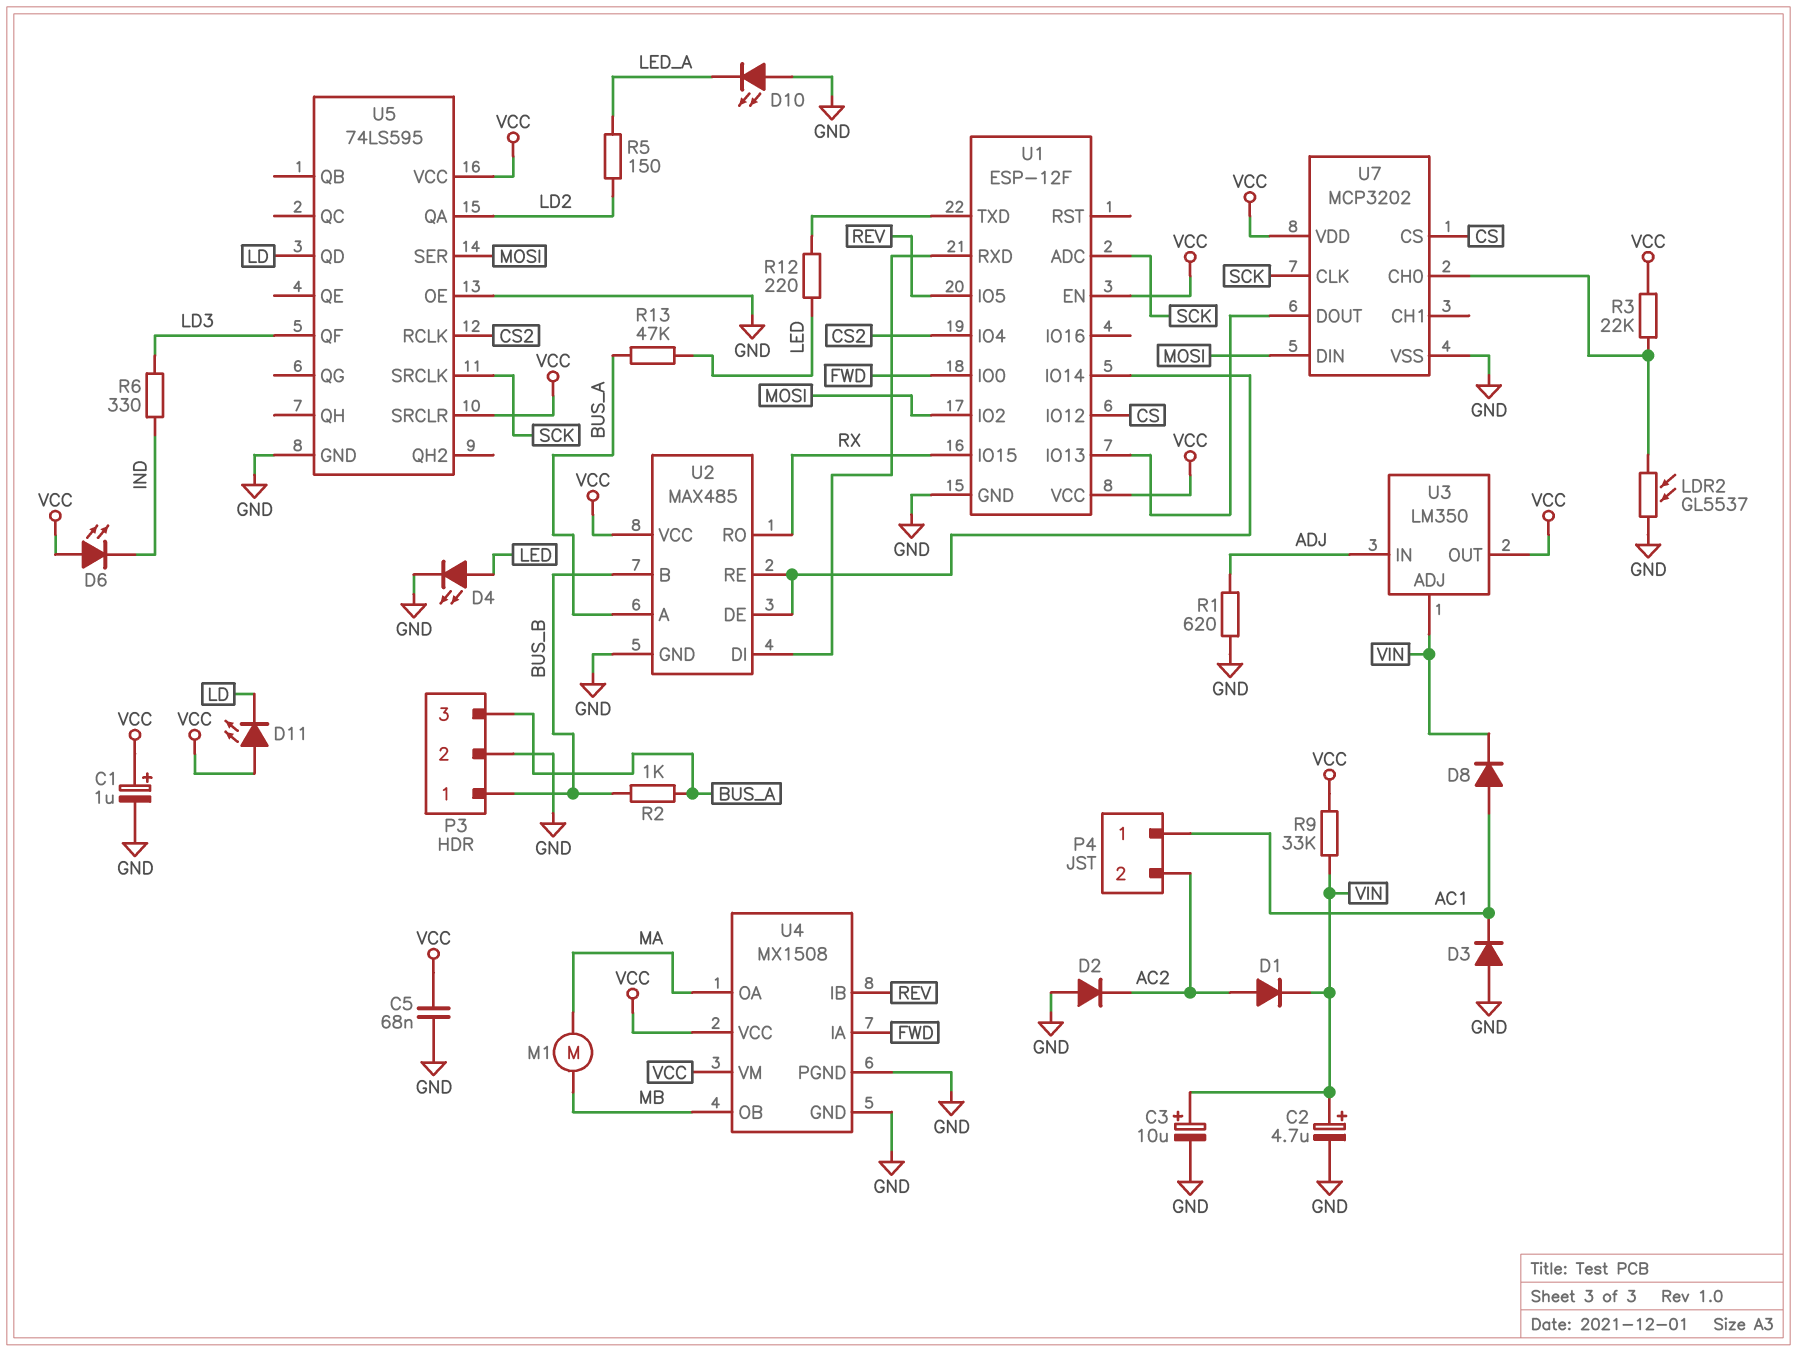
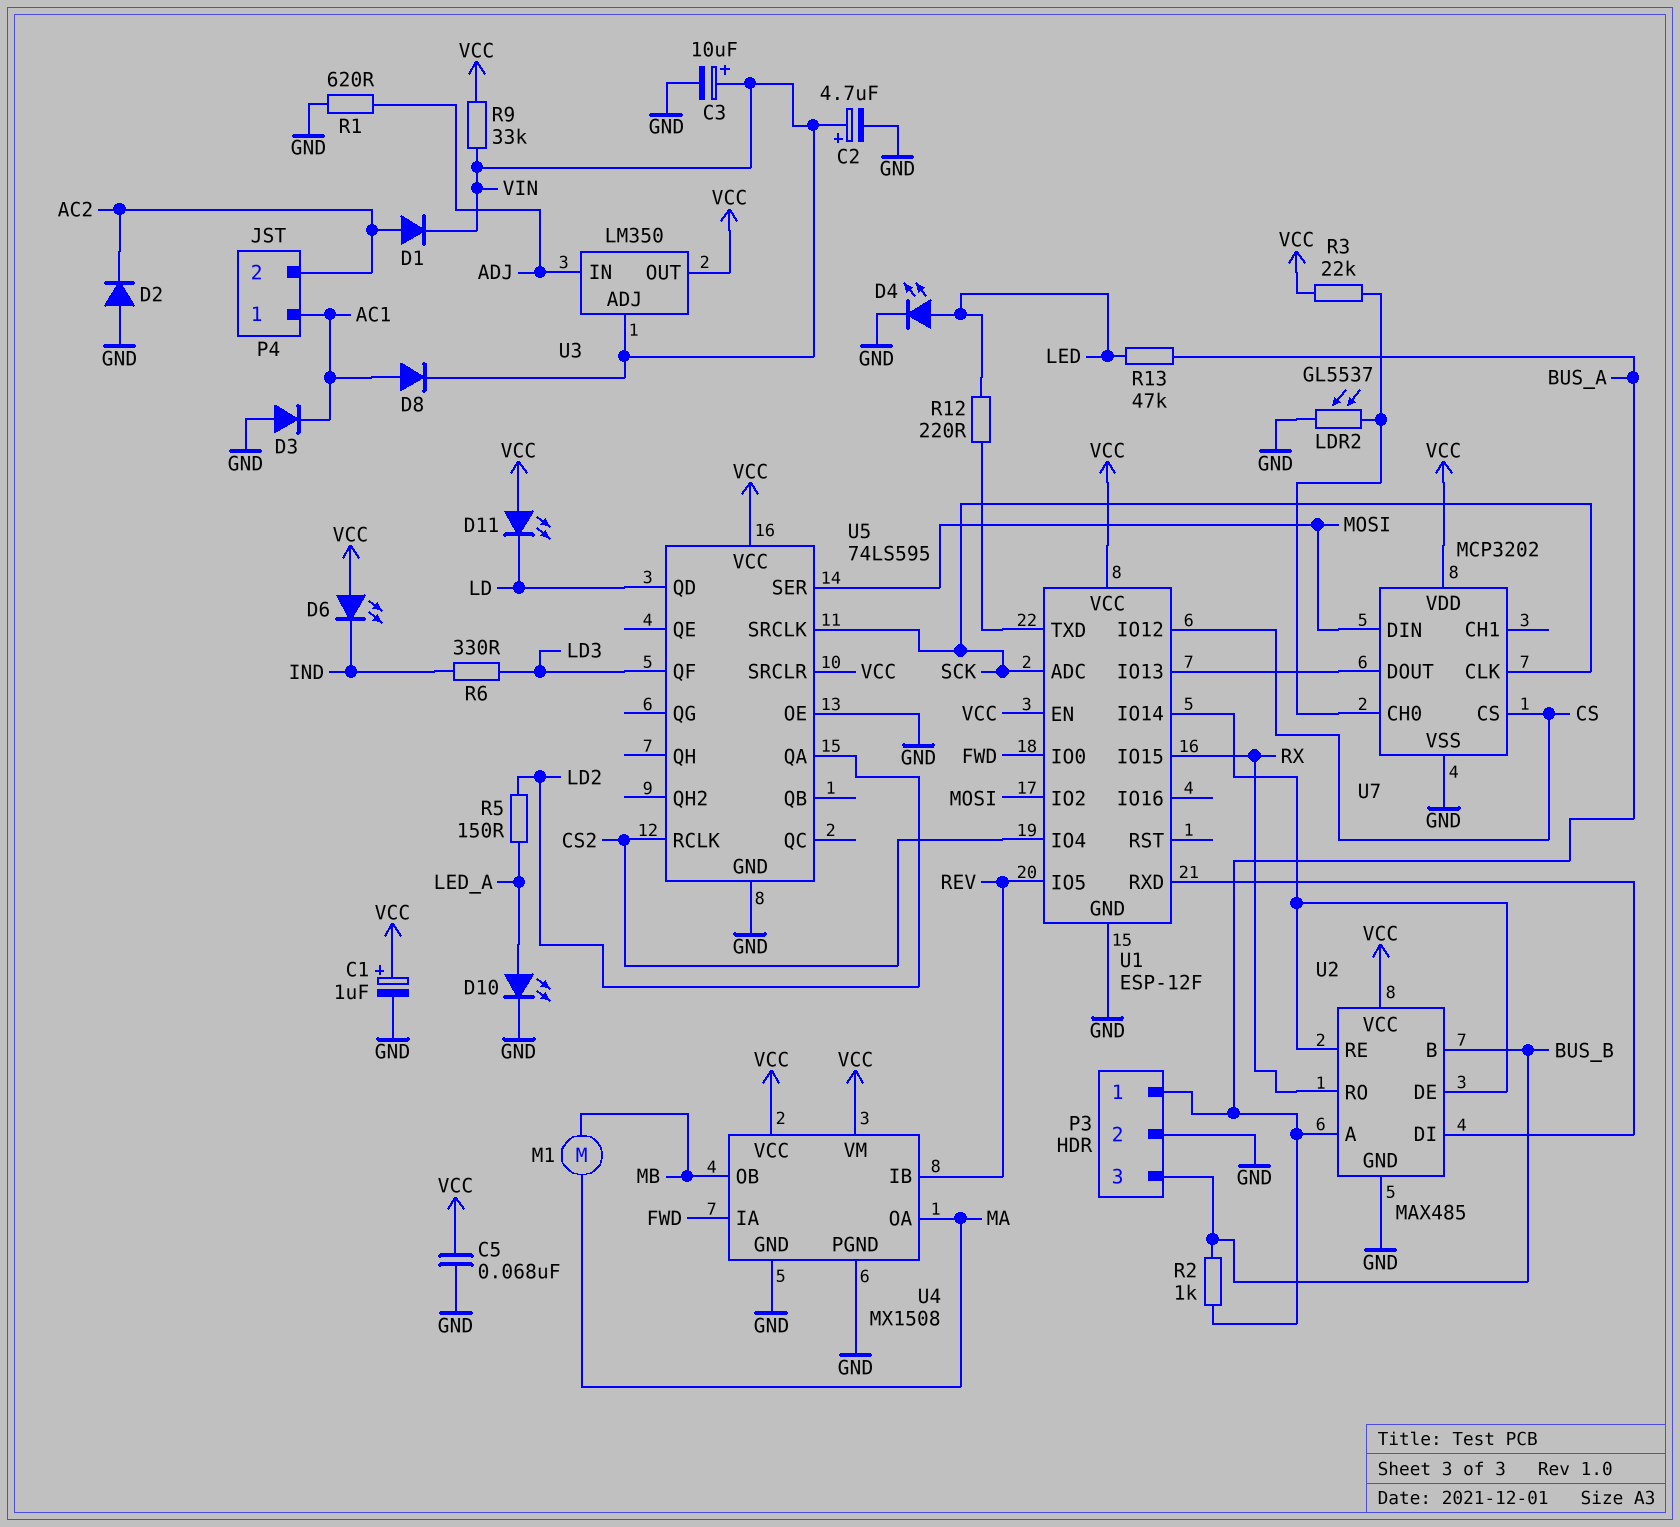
D10: LED (A GND, K LED_A) -> LED (A LED_A, K GND)
P3 pin 1: BUS_B -> BUS_A
P3 pin 3: BUS_A -> BUS_B

